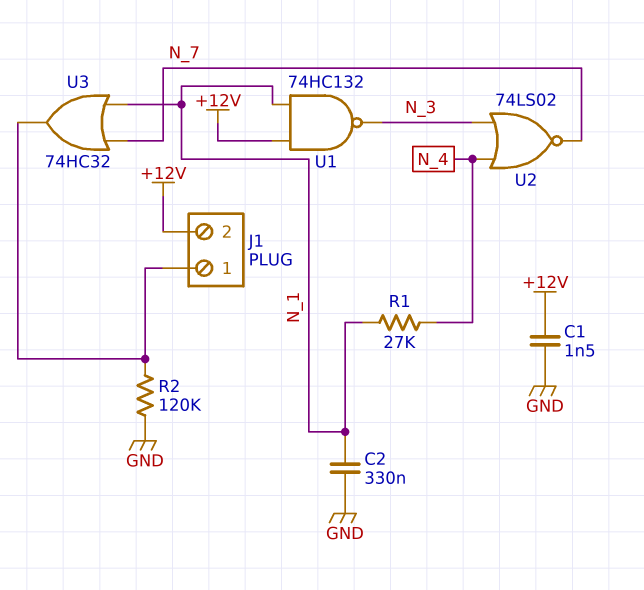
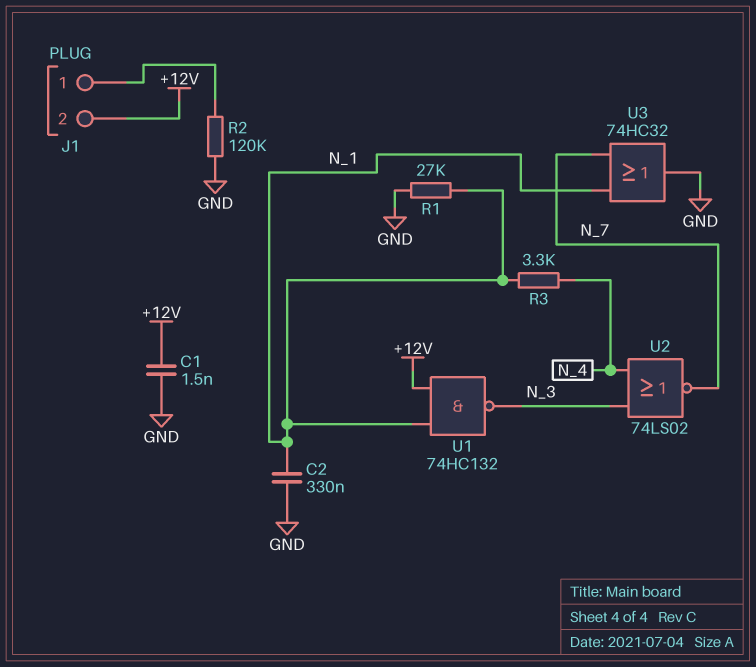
R1: 27k (N_1, N_4) -> 27k (GND, N_1)
R3: none -> 3.3k (N_1, N_4)
U3: OR 74HC32 (in N_1, in N_7, out J1/1) -> OR 74HC32 (in N_1, in N_7, out GND)

